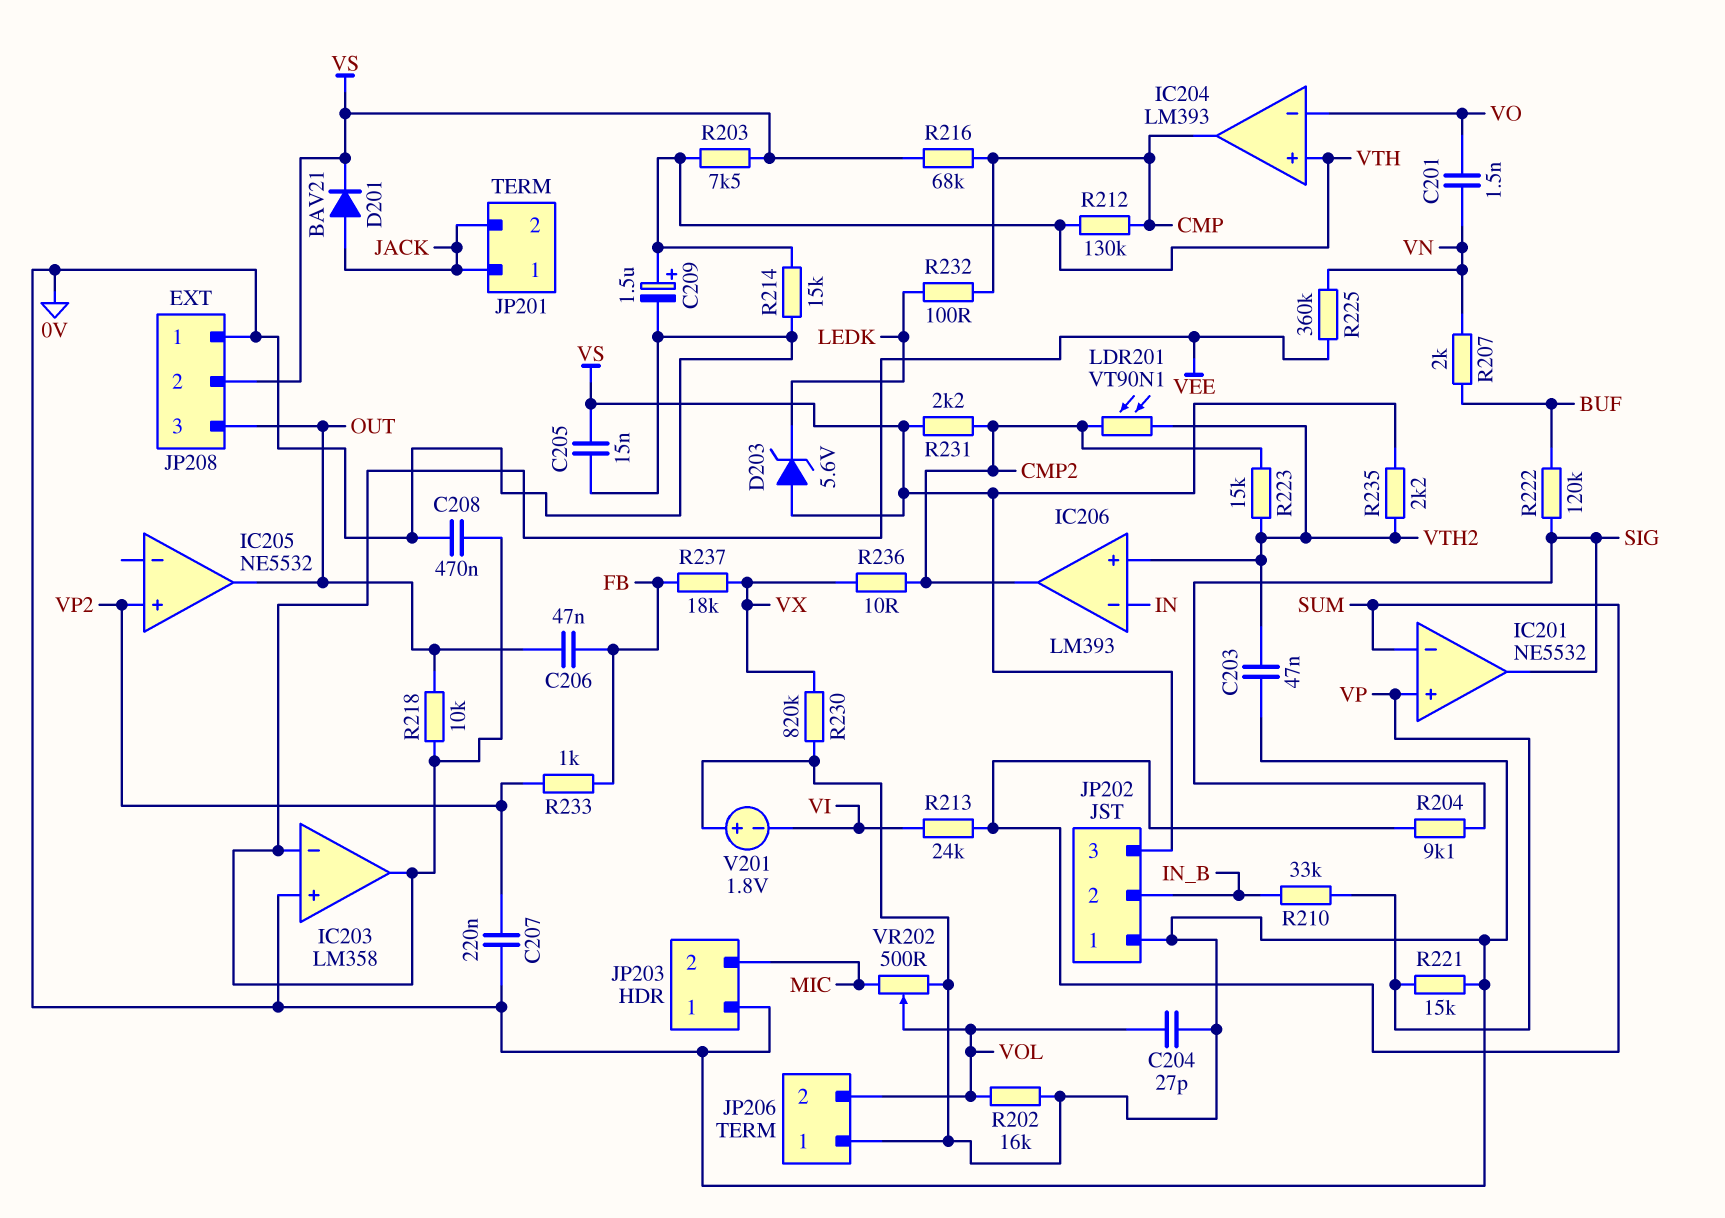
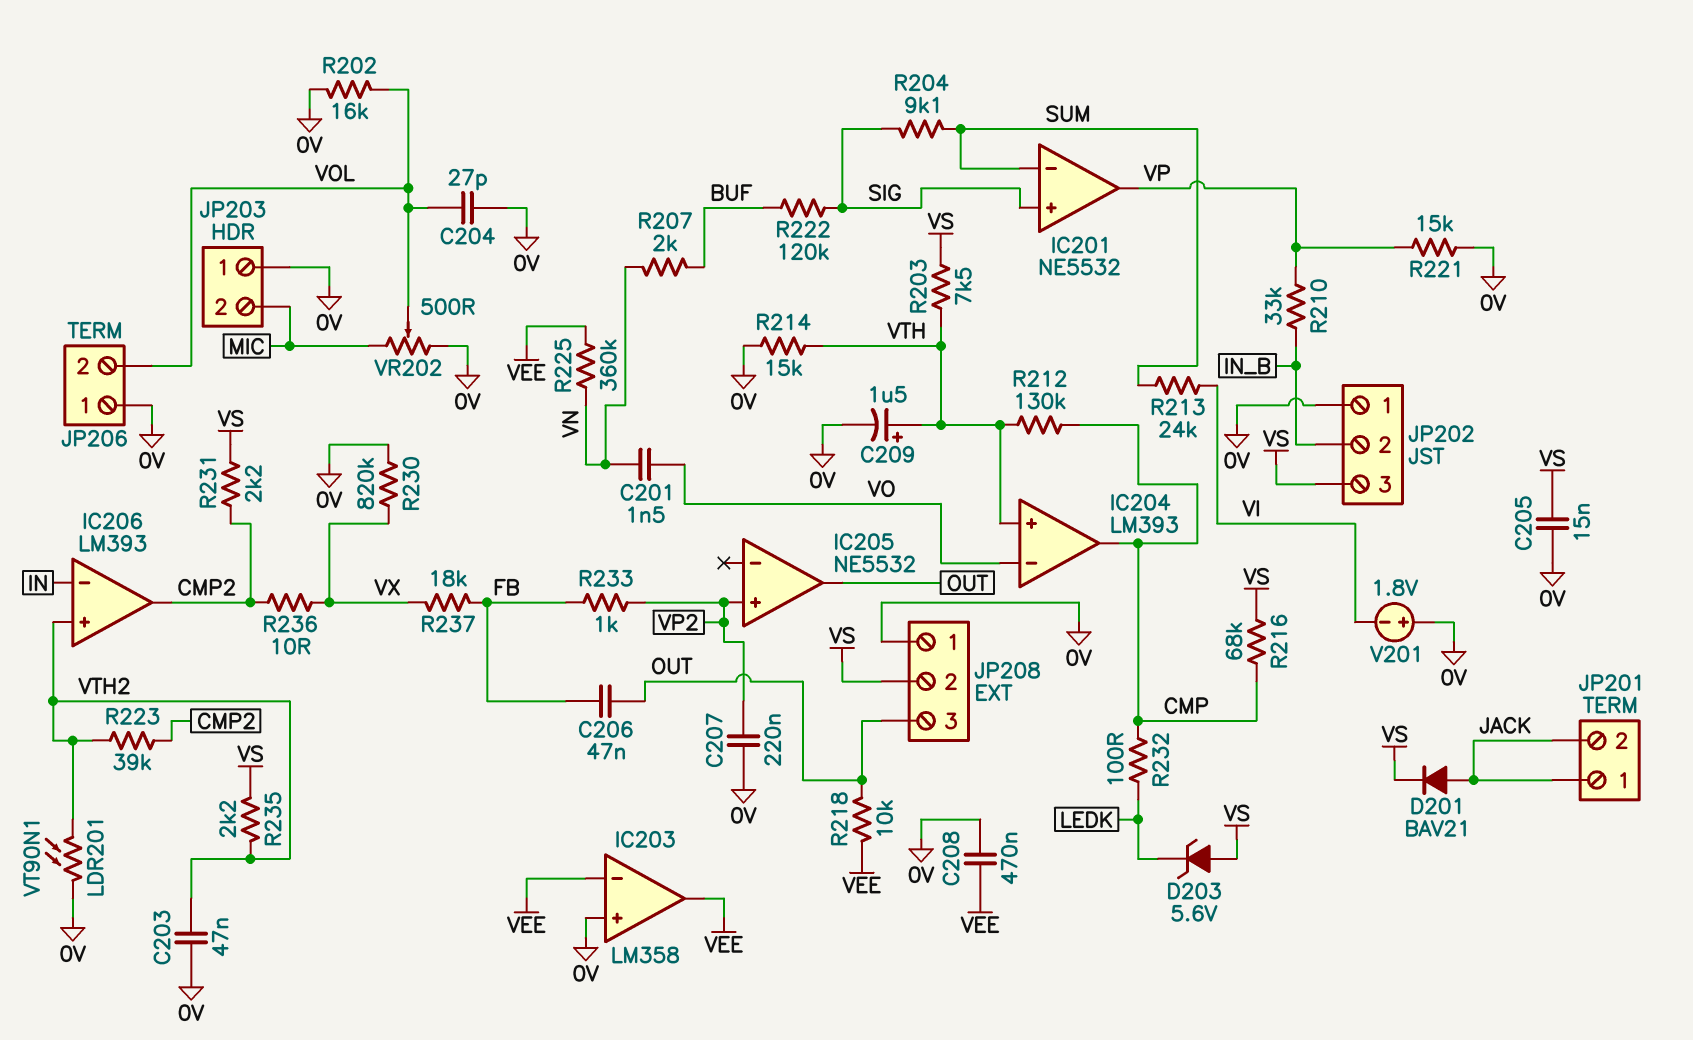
IC201 pin in+: VP -> SIG
IC201 pin out: SIG -> VP
LDR201: VT90N1 (CMP2, VTH2) -> VT90N1 (0V, VTH2)
R223: 15k (CMP2, VTH2) -> 39k (CMP2, VTH2)

